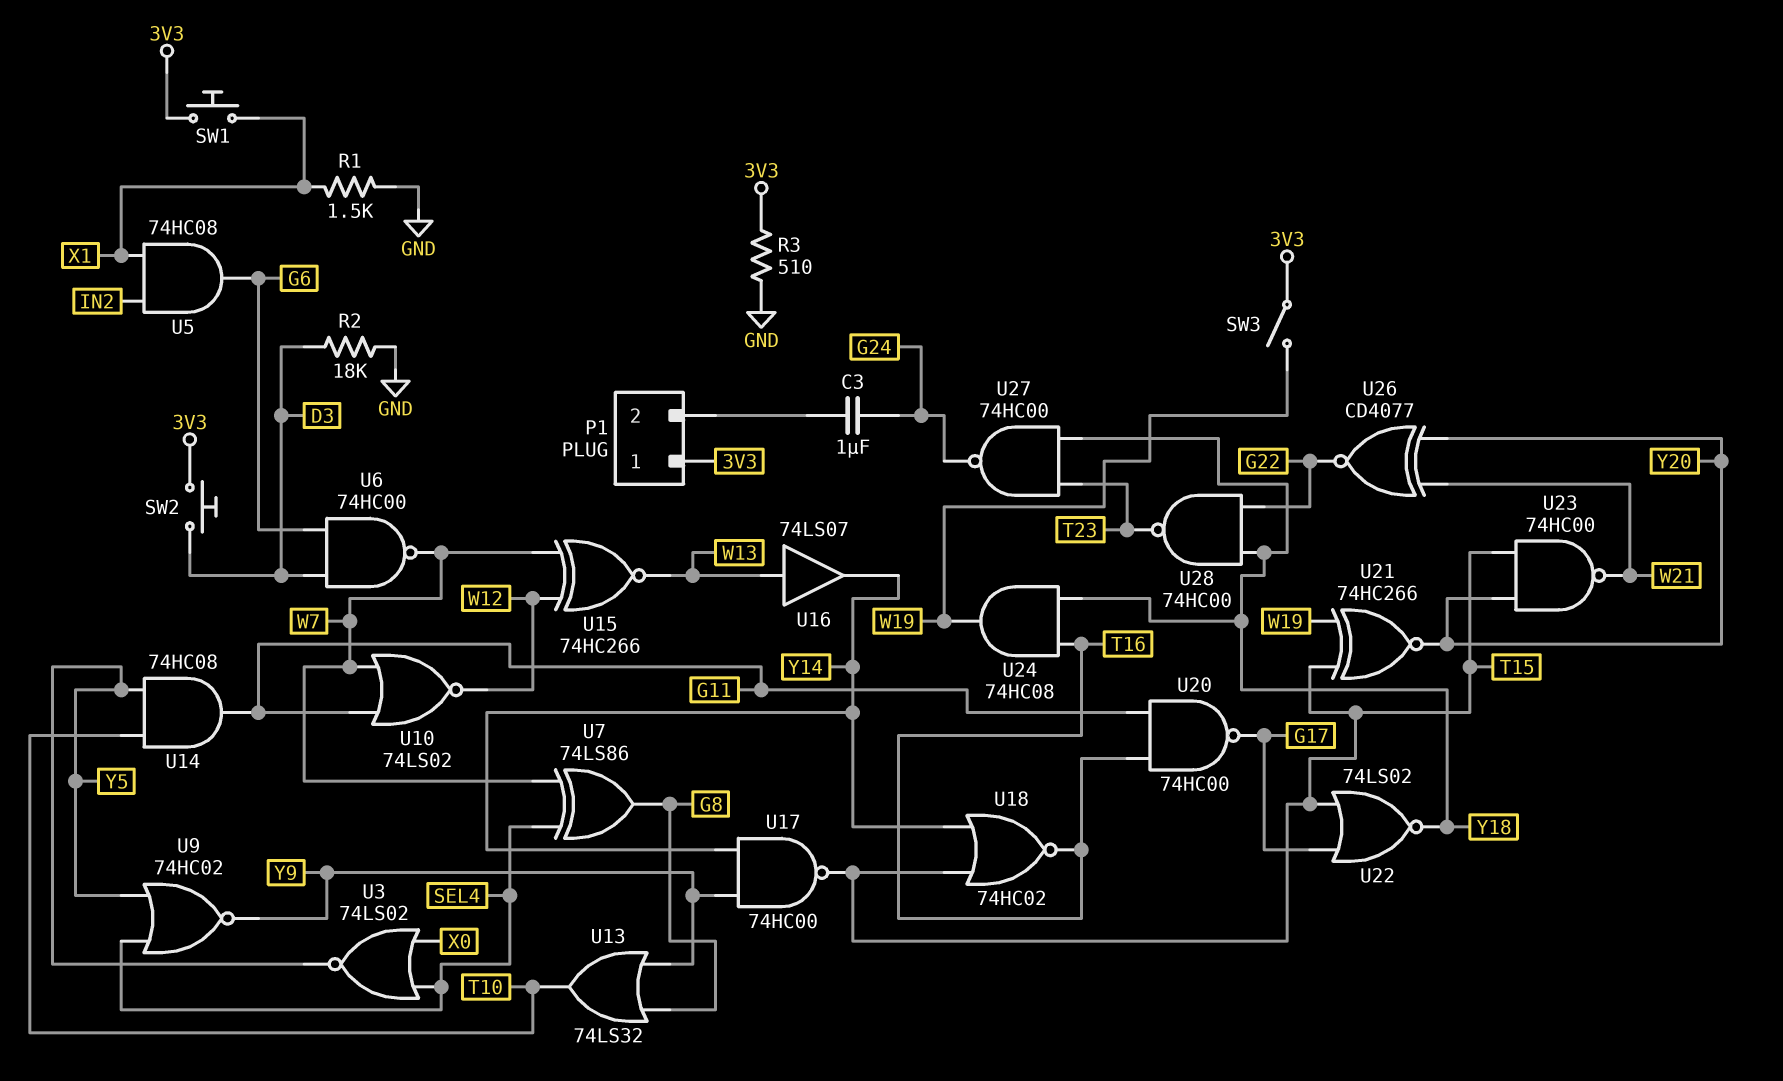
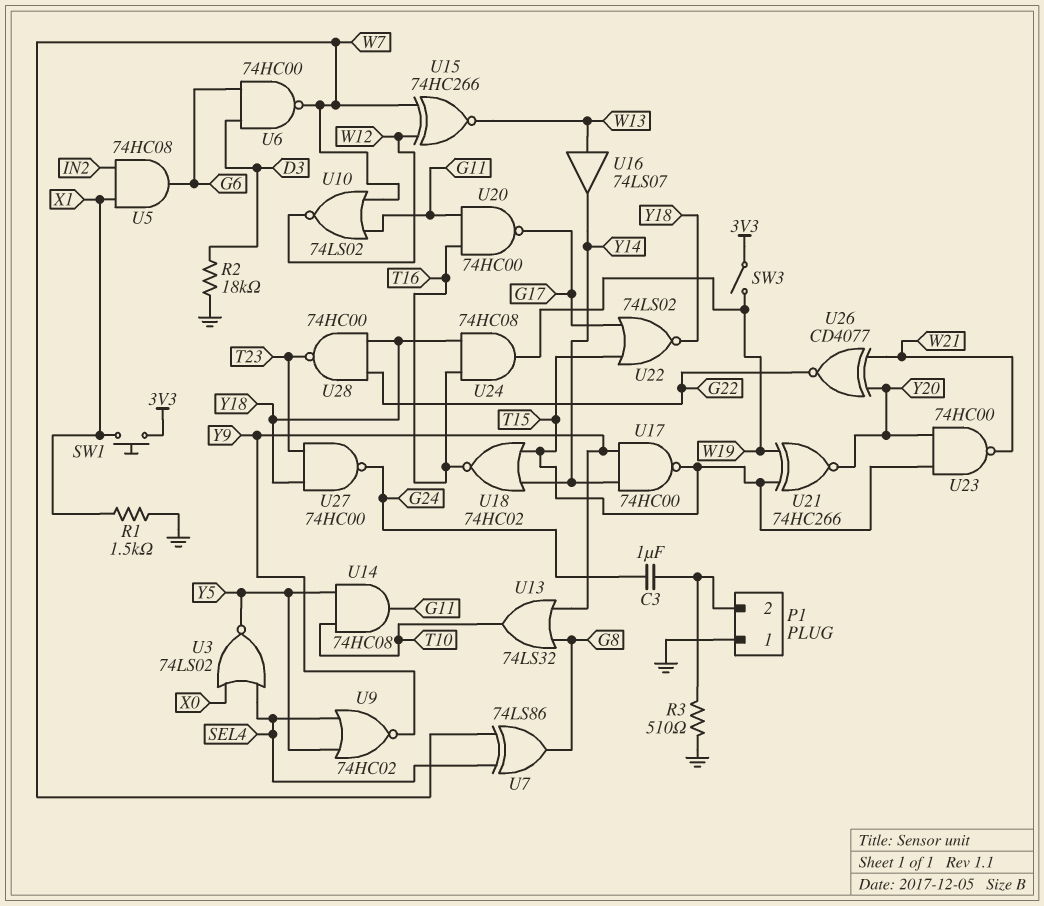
P1 pin 1: 3V3 -> GND
R3: 510 (3V3, GND) -> 510 (GND, P1/2)
SW2: button (3V3, D3) -> none

